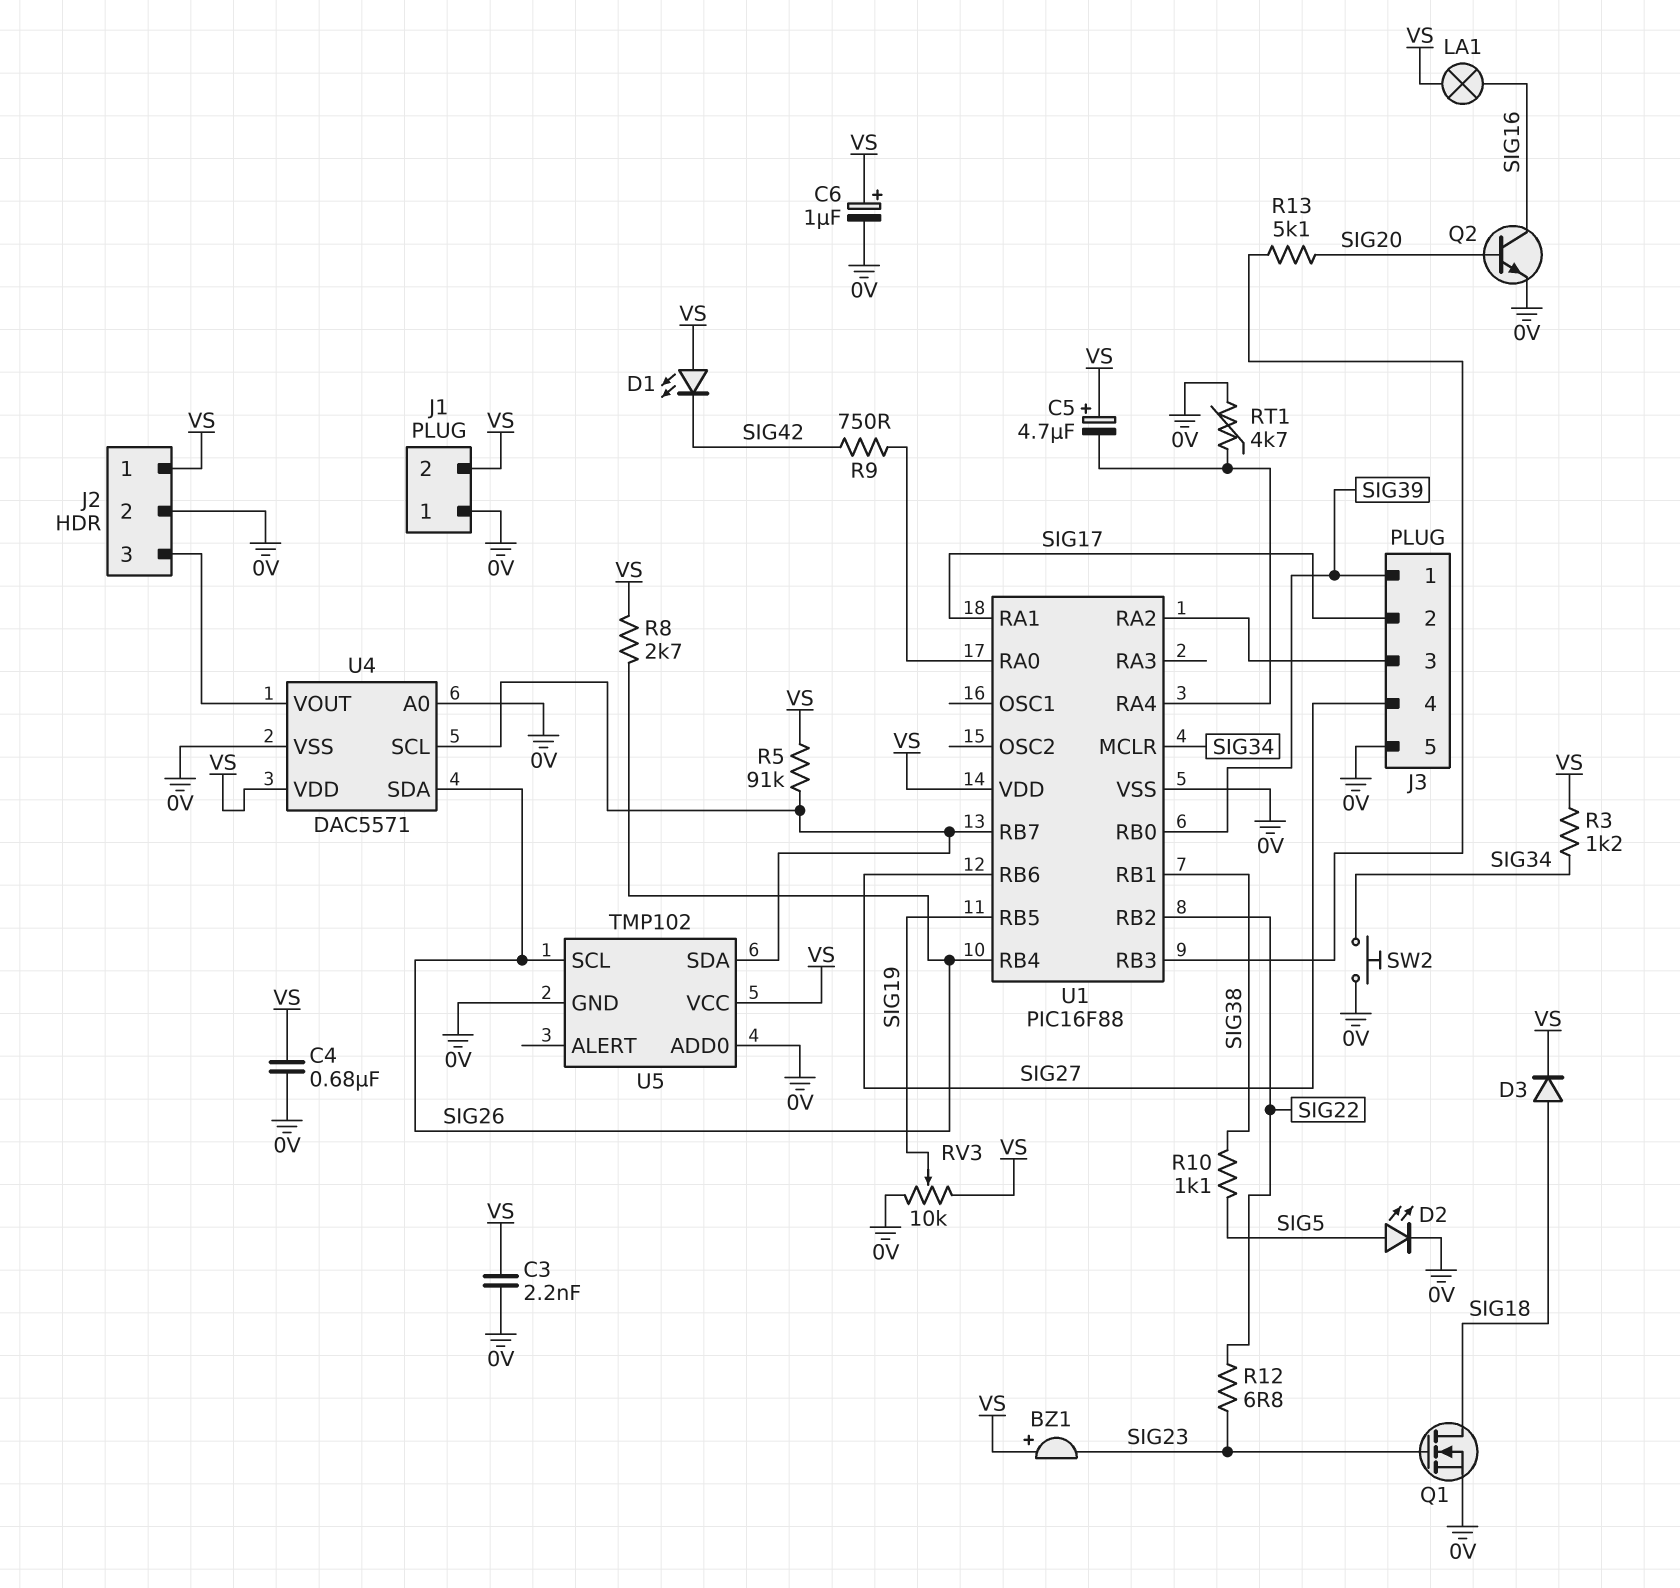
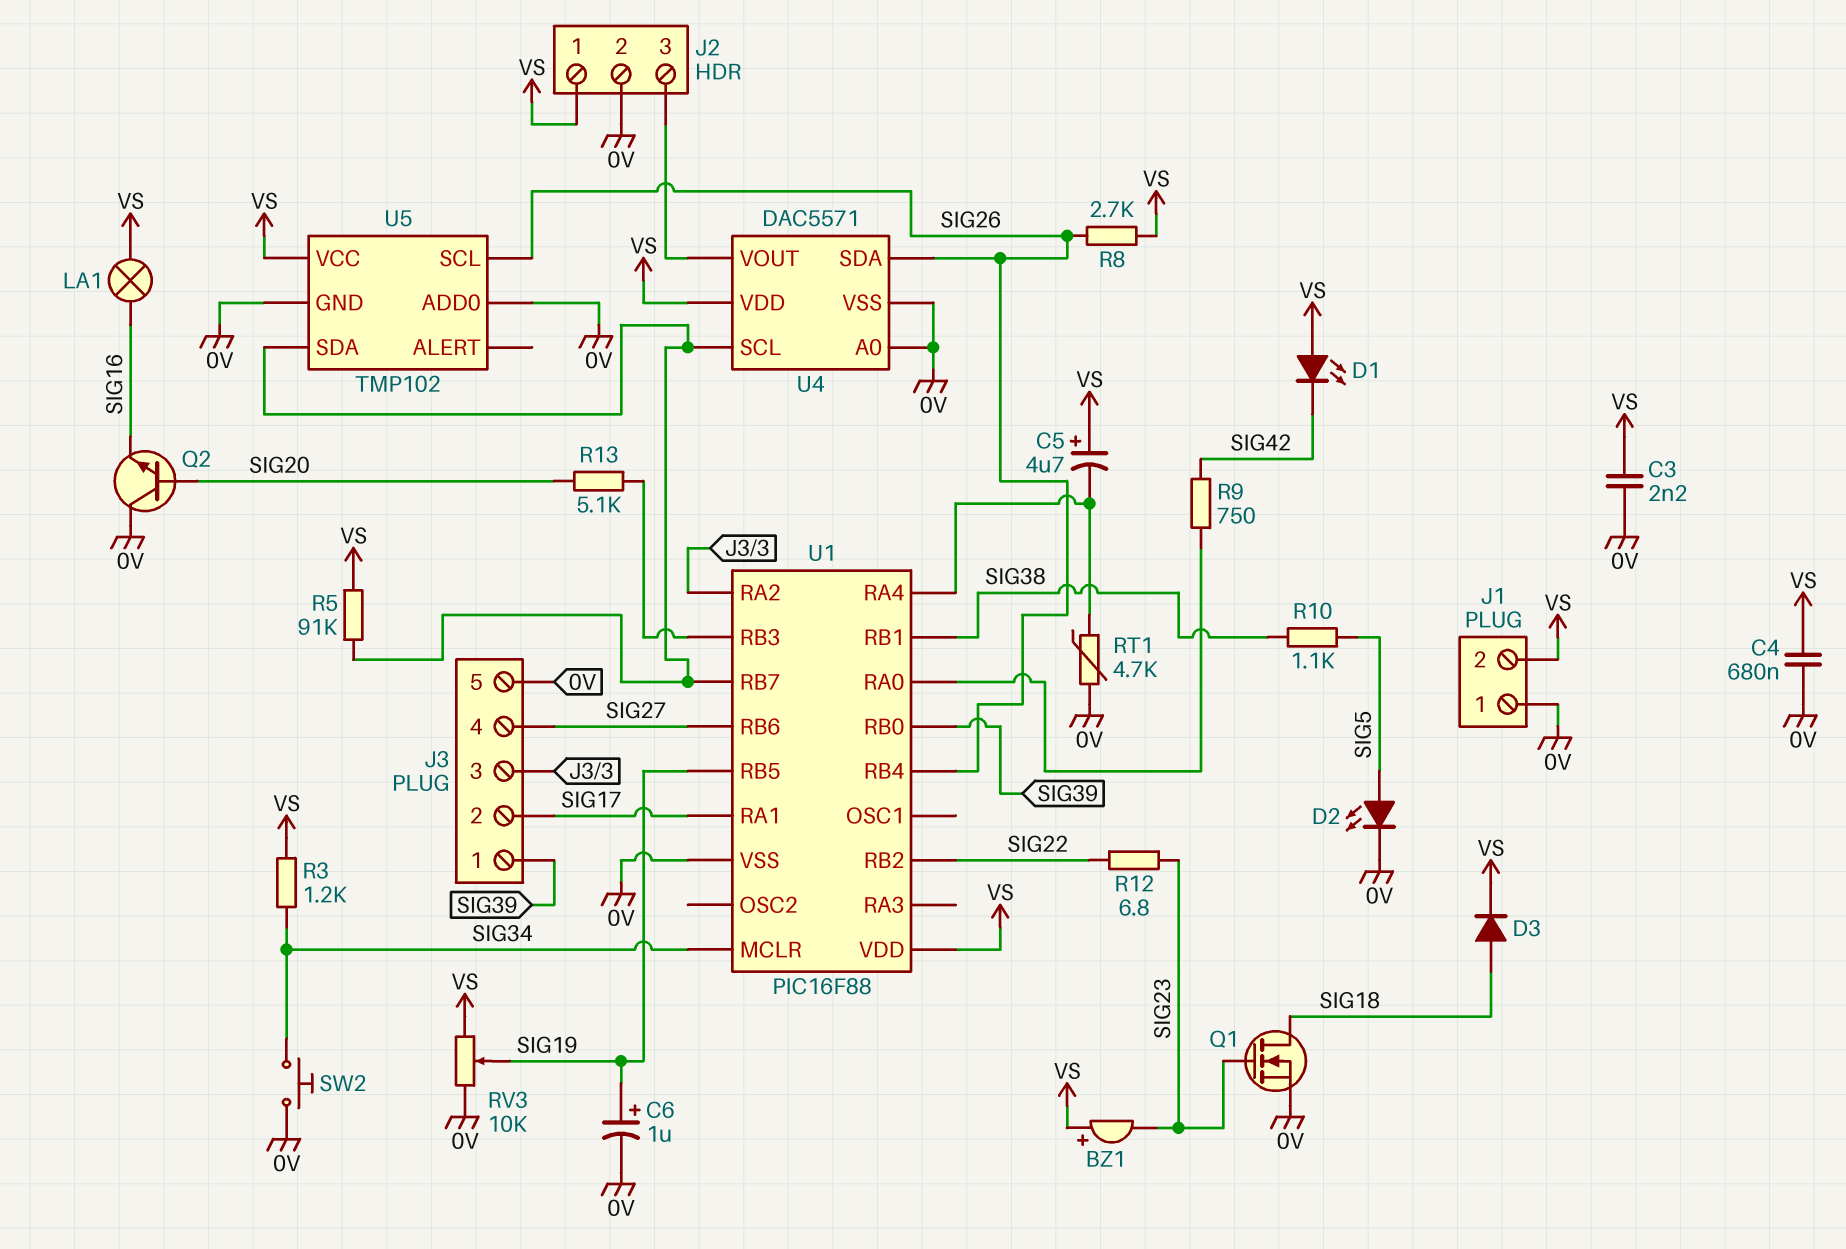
C6: 1uF (plus VS, minus 0V) -> 1uF (plus SIG19, minus 0V)
Q2: NPN (B SIG20, C SIG16, E 0V) -> NPN (B SIG20, C 0V, E SIG16)

